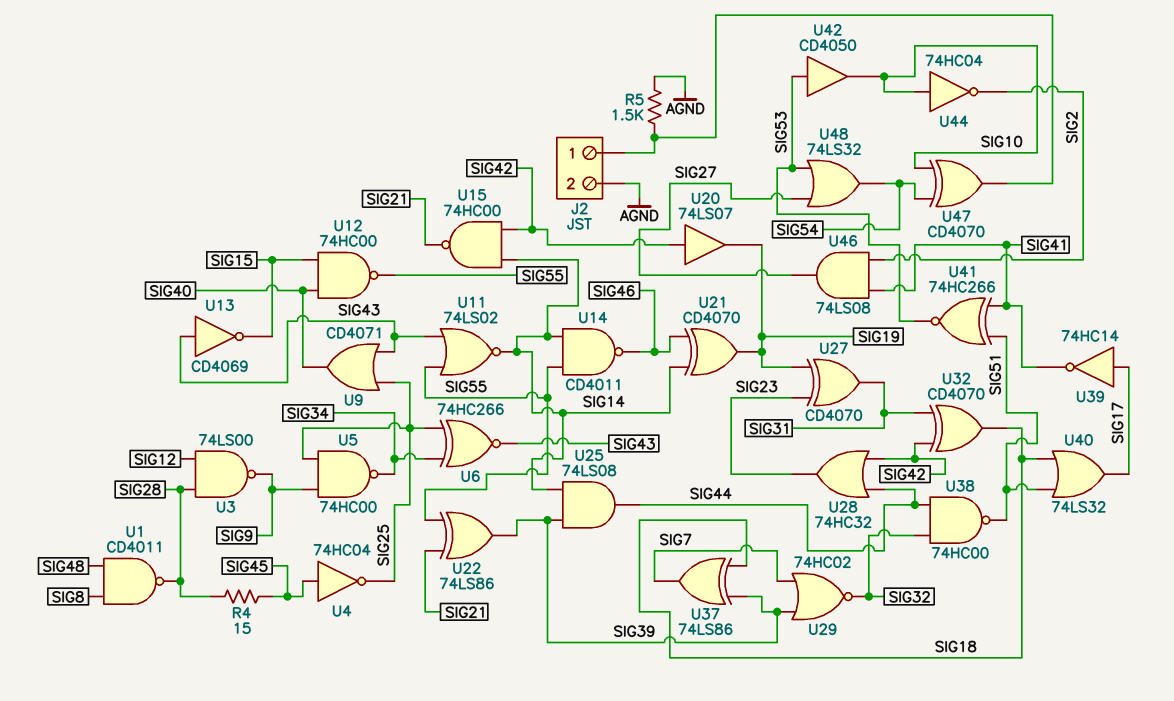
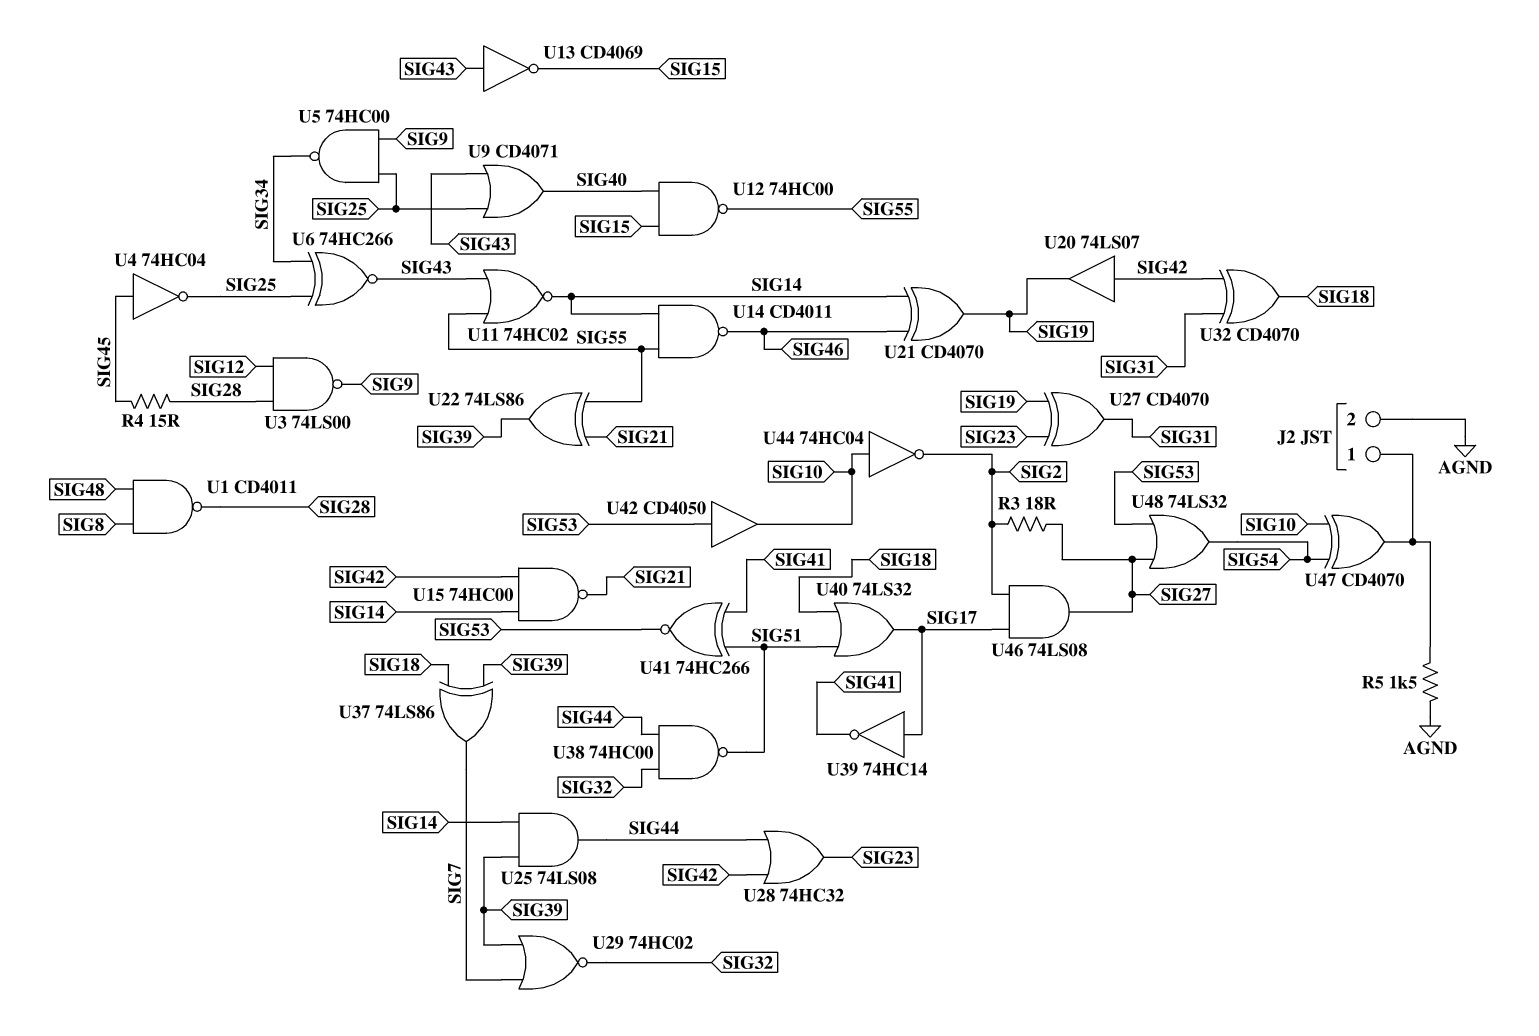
R3: none -> 18 (SIG2, SIG27)
U11: NOR 74LS02 (in SIG43, in SIG55, out SIG14) -> NOR 74HC02 (in SIG43, in SIG55, out SIG14)
U46: AND 74LS08 (in SIG2, in SIG41, out SIG27) -> AND 74LS08 (in SIG2, in SIG17, out SIG27)

